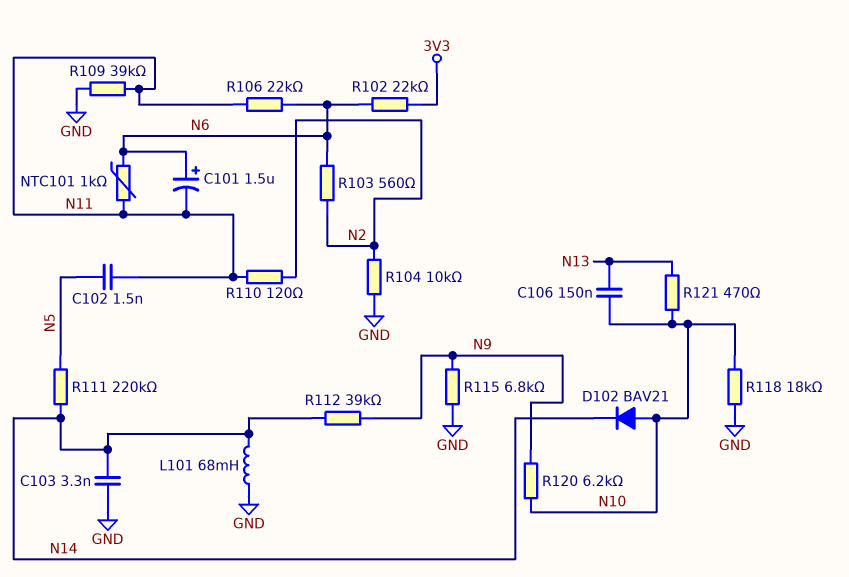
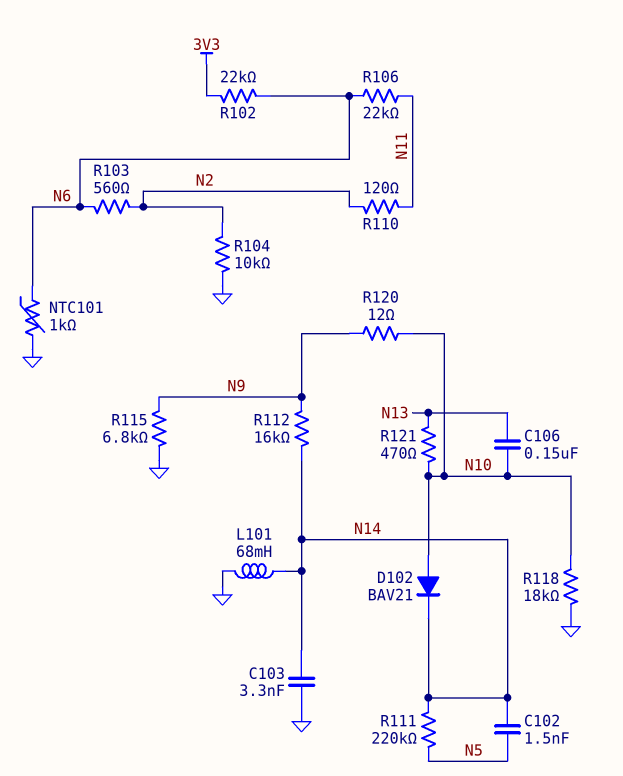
C101: 1.5uF (plus N6, minus N11) -> none
C102: 1.5nF (N5, N11) -> 1.5nF (N5, N14)
NTC101: 1k (N6, N11) -> 1k (GND, N6)
R109: 39k (GND, N11) -> none
R112: 39k (N9, N14) -> 16k (N9, N14)
R120: 6.2k (N9, N10) -> 12 (N9, N10)

